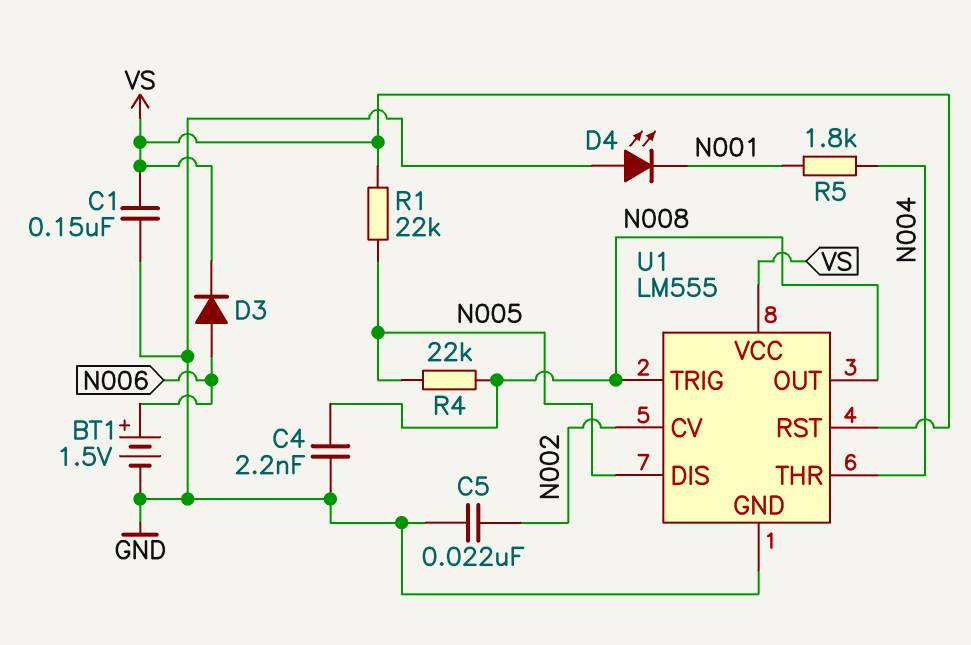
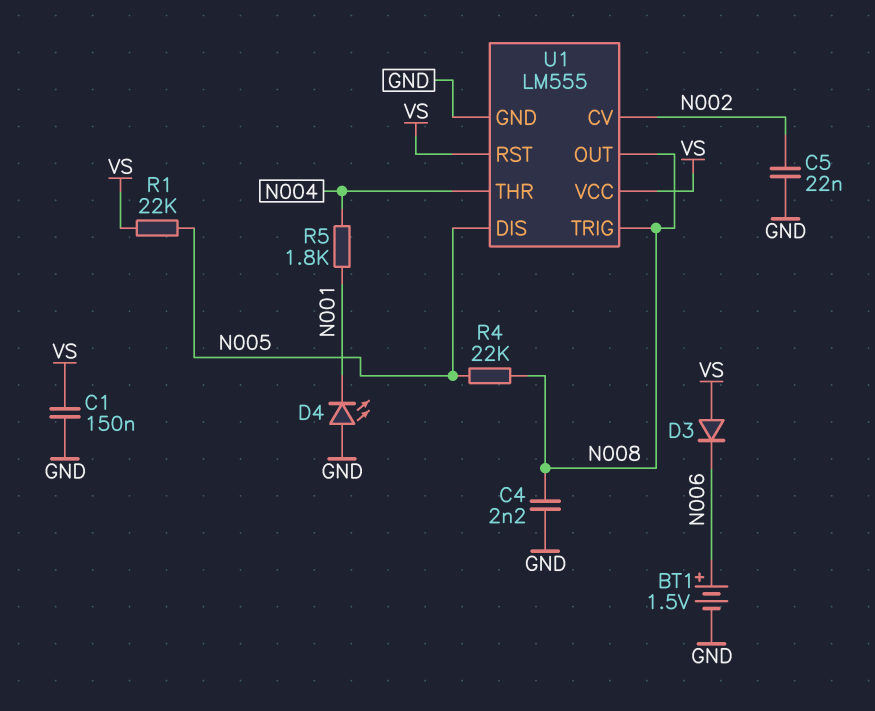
D3: diode (A N006, K VS) -> diode (A VS, K N006)

